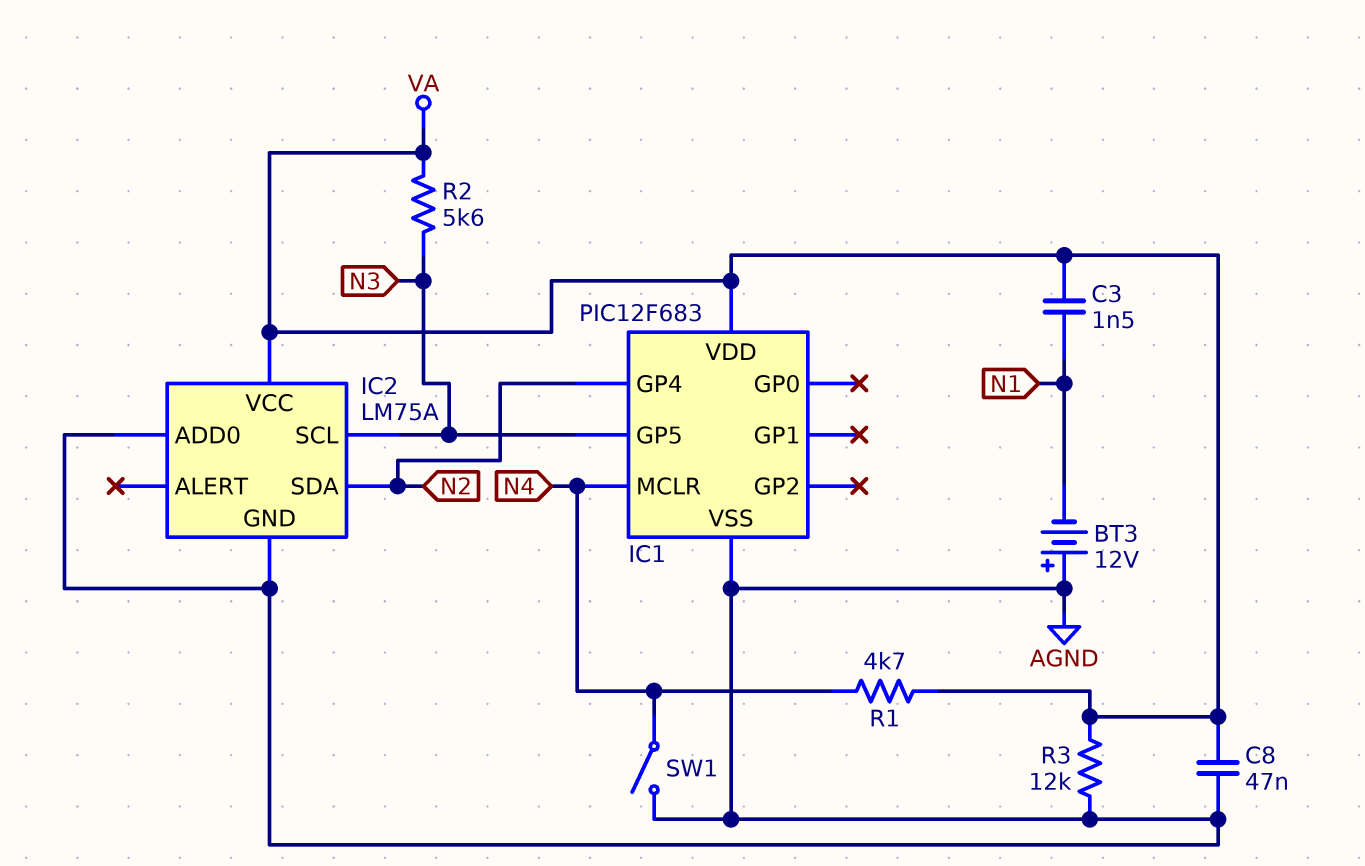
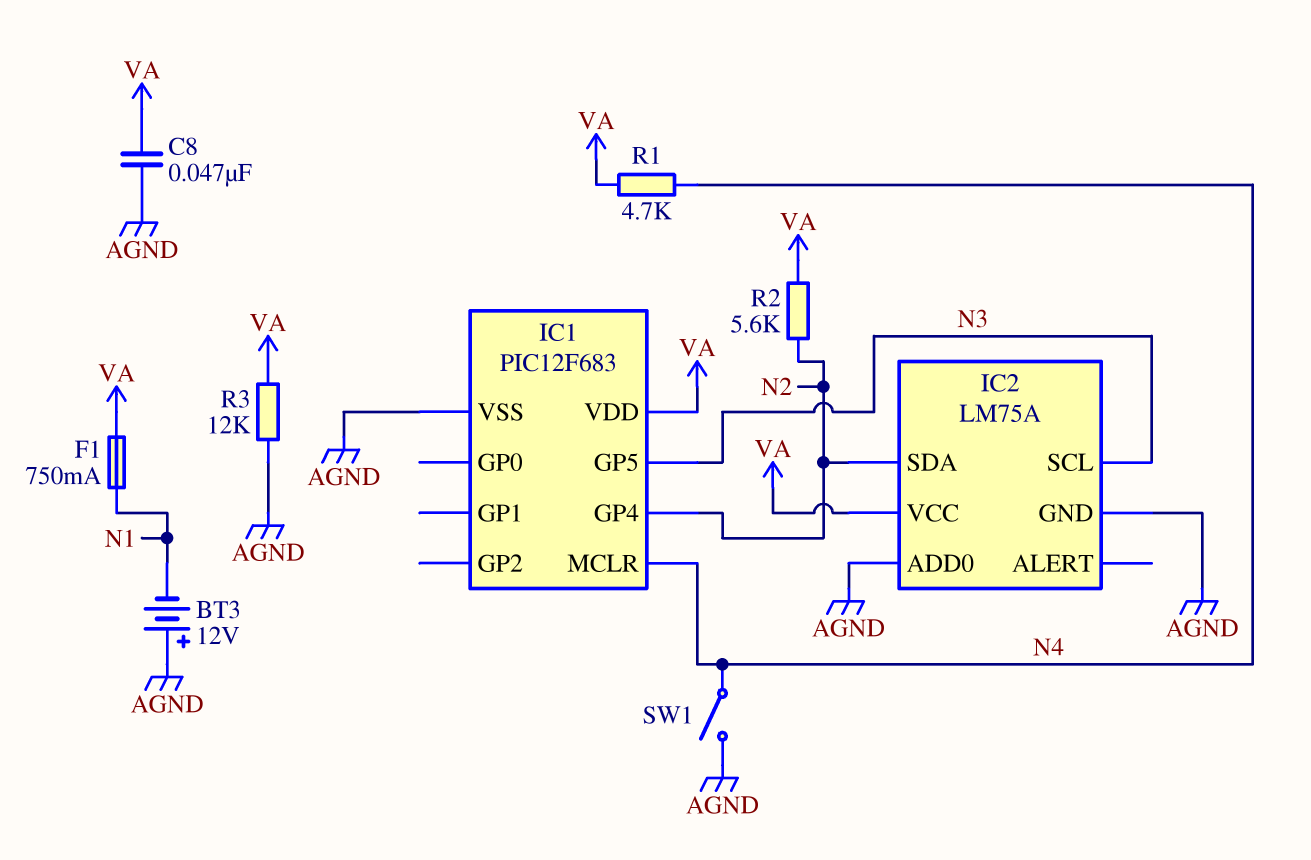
C3: 1.5nF (N1, VA) -> none
F1: none -> 750mA (N1, VA)
R2: 5.6k (N3, VA) -> 5.6k (N2, VA)

